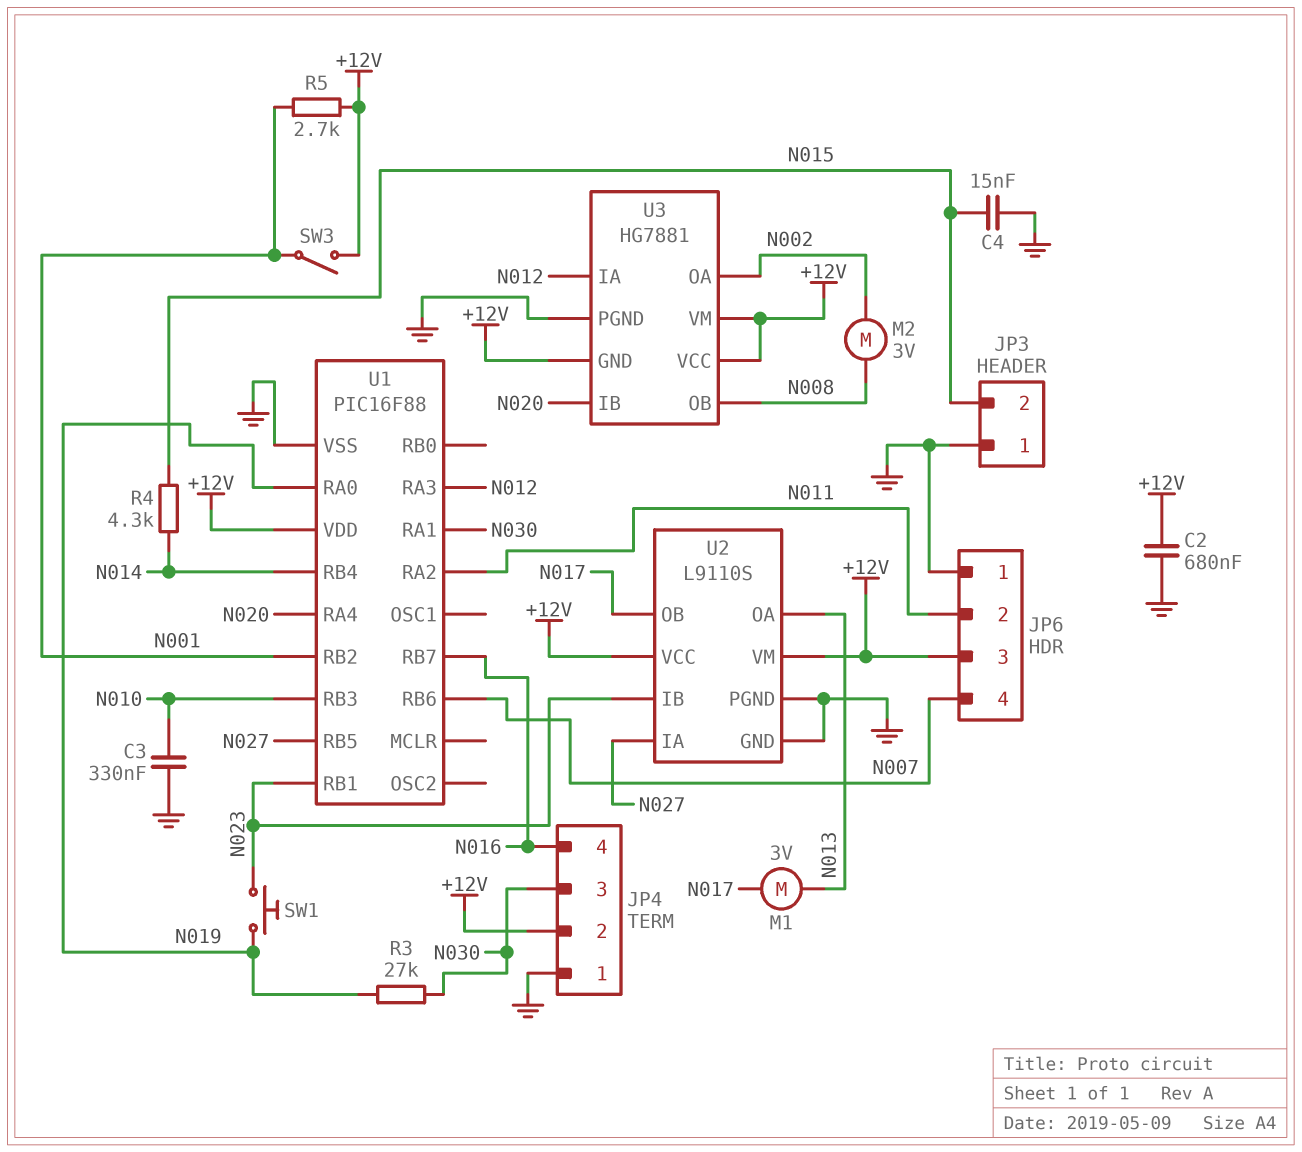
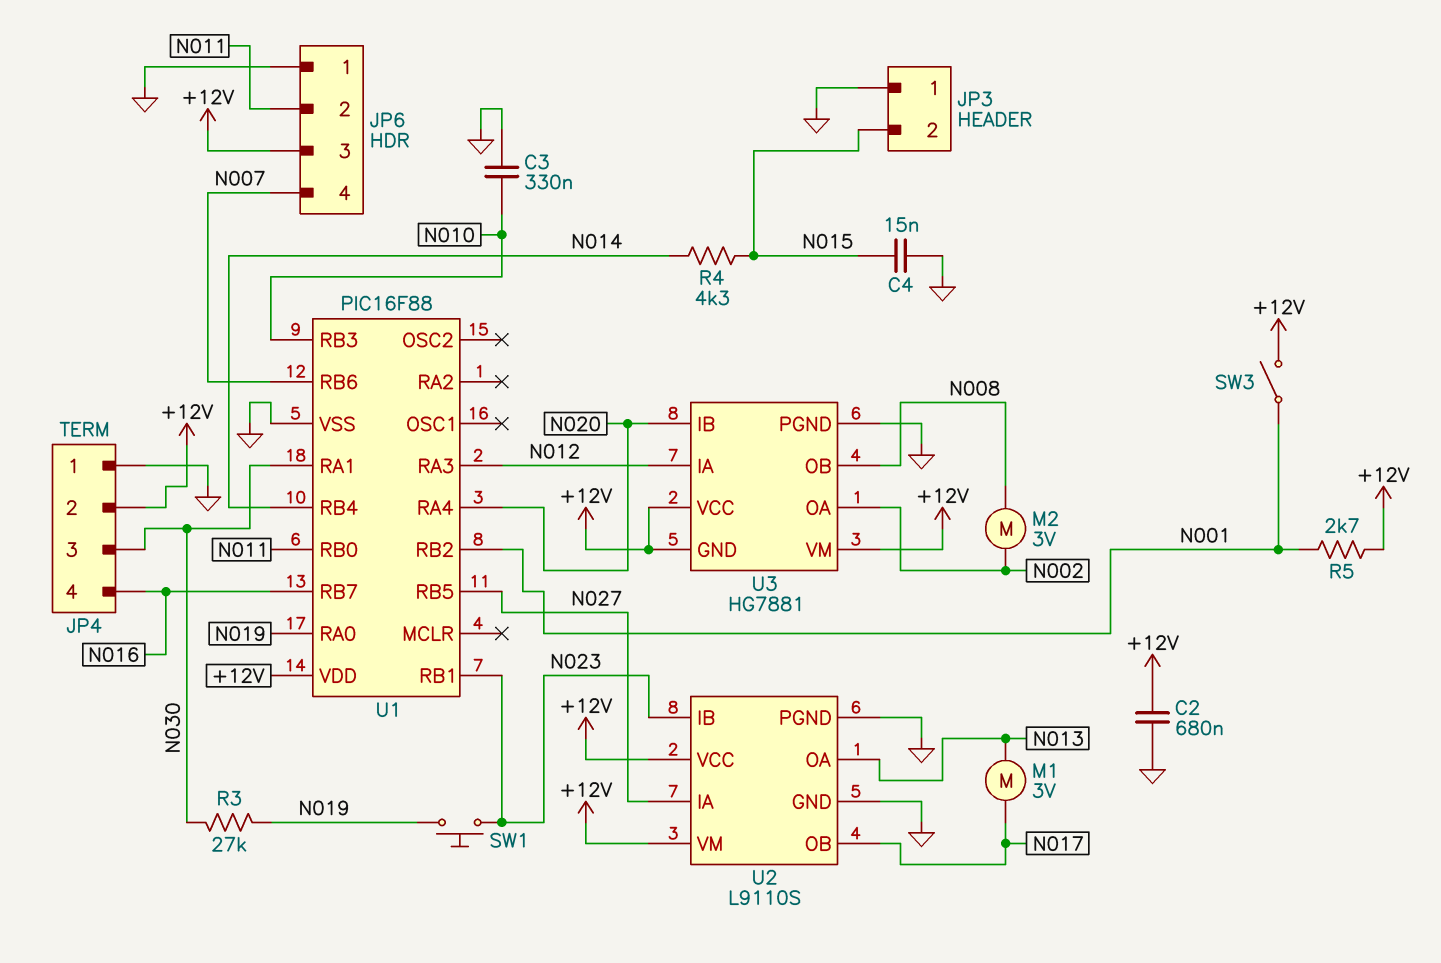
U1 pin RA2: N011 -> none
U1 pin RB0: none -> N011

